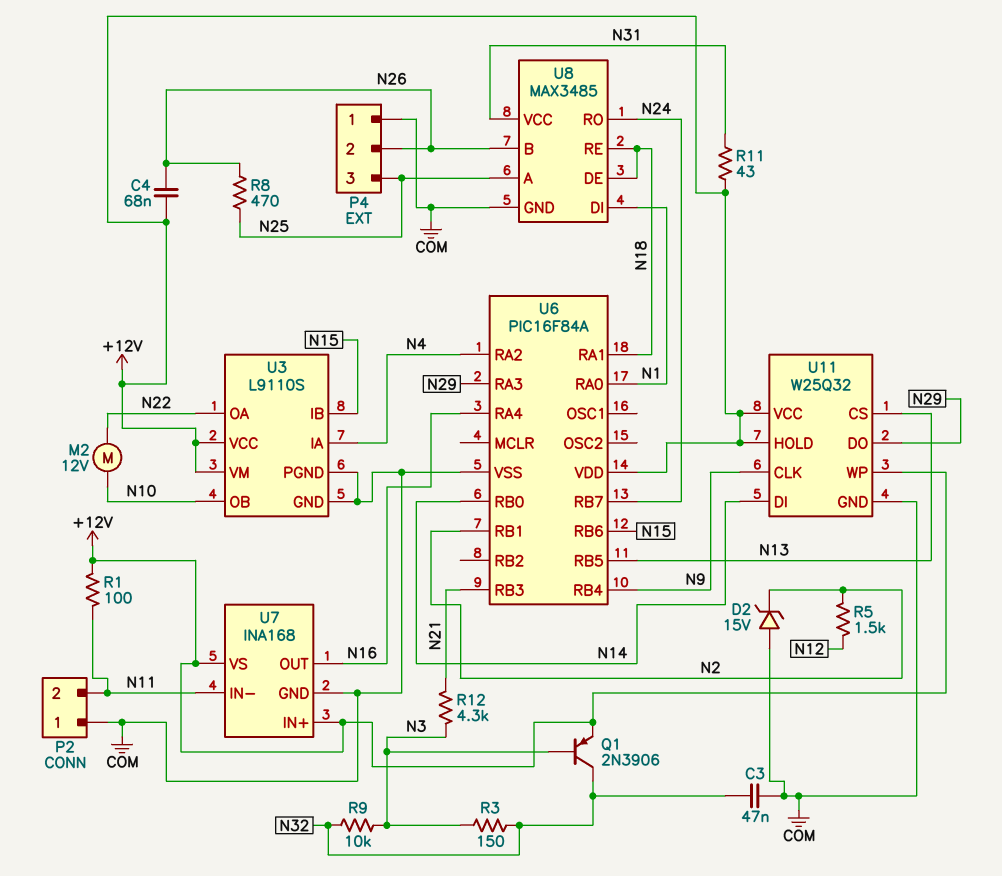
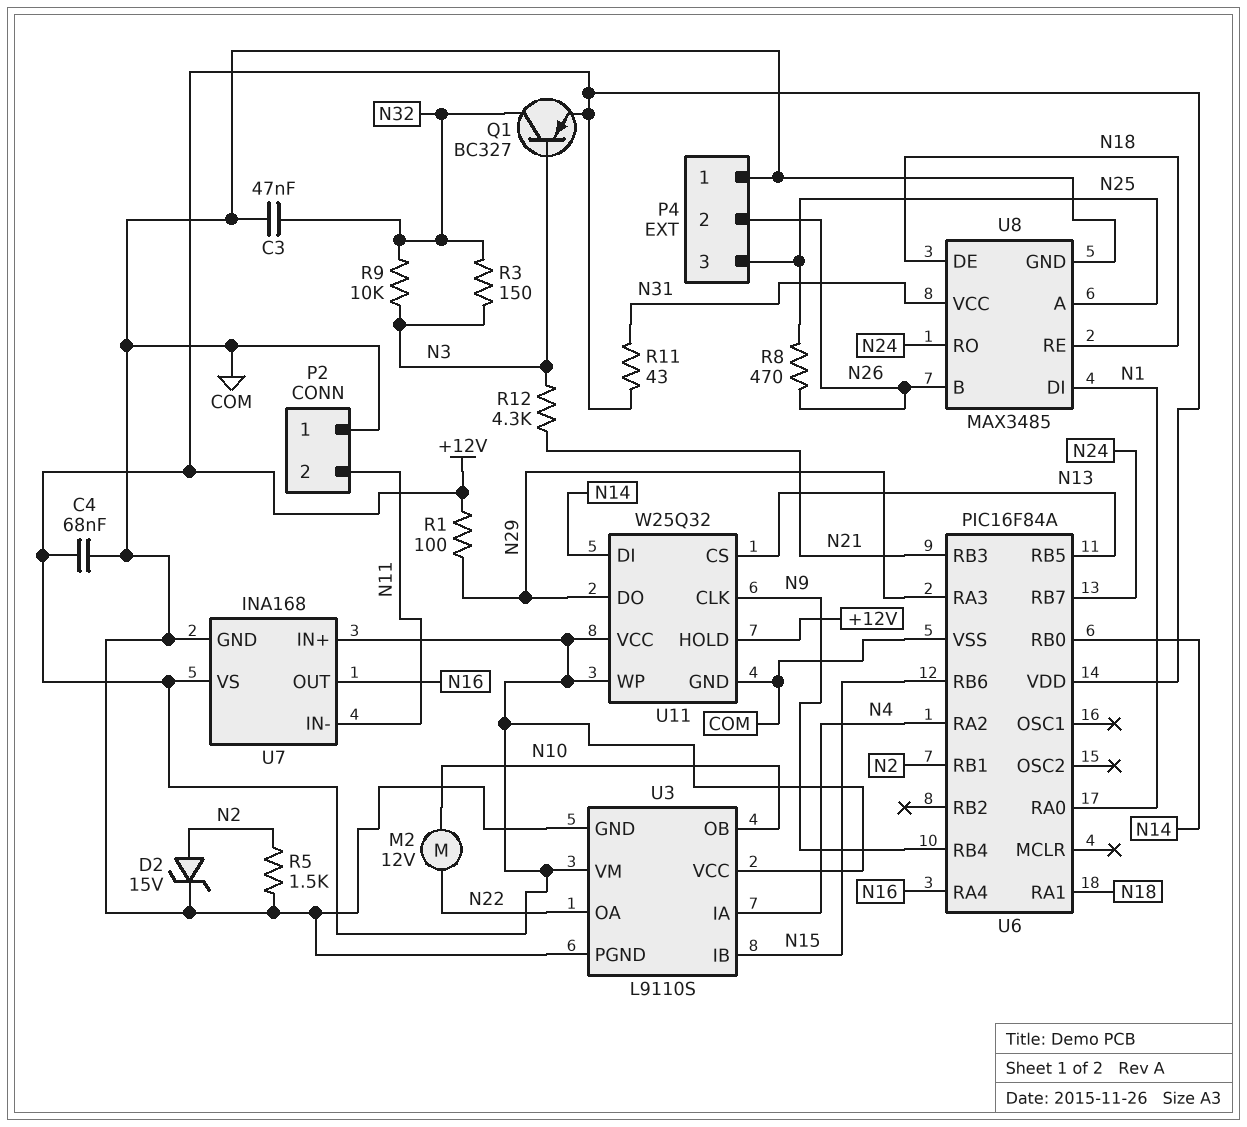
C4: 68nF (+12V, N26) -> 68nF (+12V, COM)
D2: zener 15V (A COM, K N2) -> zener 15V (A N2, K COM)
Q1: PNP 2N3906 (B N3, C N32, E +12V) -> PNP BC327 (B N3, C N32, E +12V)
R1: 100 (+12V, N11) -> 100 (+12V, N29)
R5: 1.5k (N2, N12) -> 1.5k (COM, N2)

